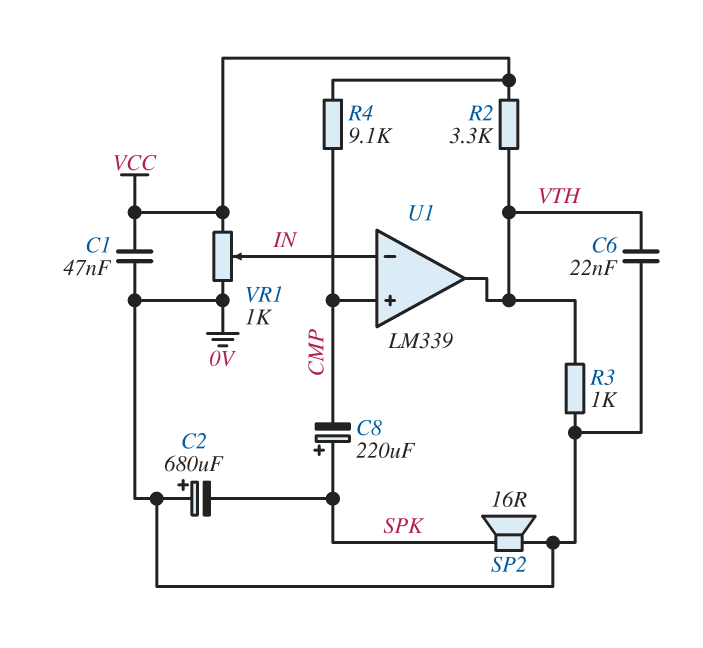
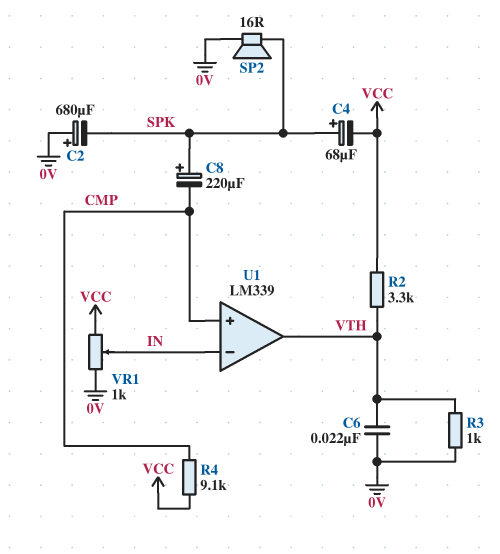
C1: 47nF (0V, VCC) -> none
C4: none -> 68uF (plus SPK, minus VCC)

